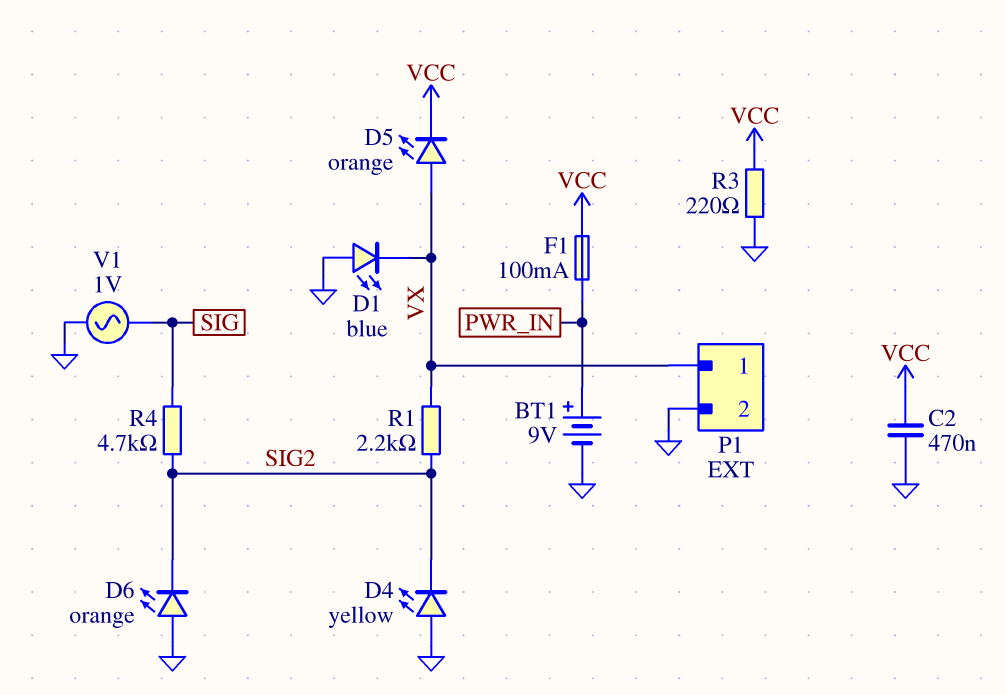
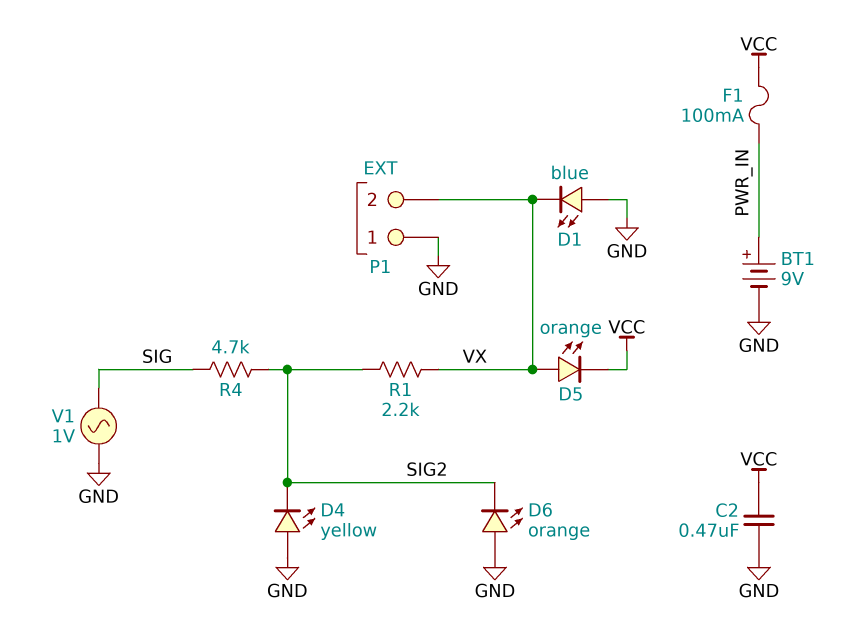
P1 pin 1: VX -> GND
P1 pin 2: GND -> VX
R3: 220 (GND, VCC) -> none

